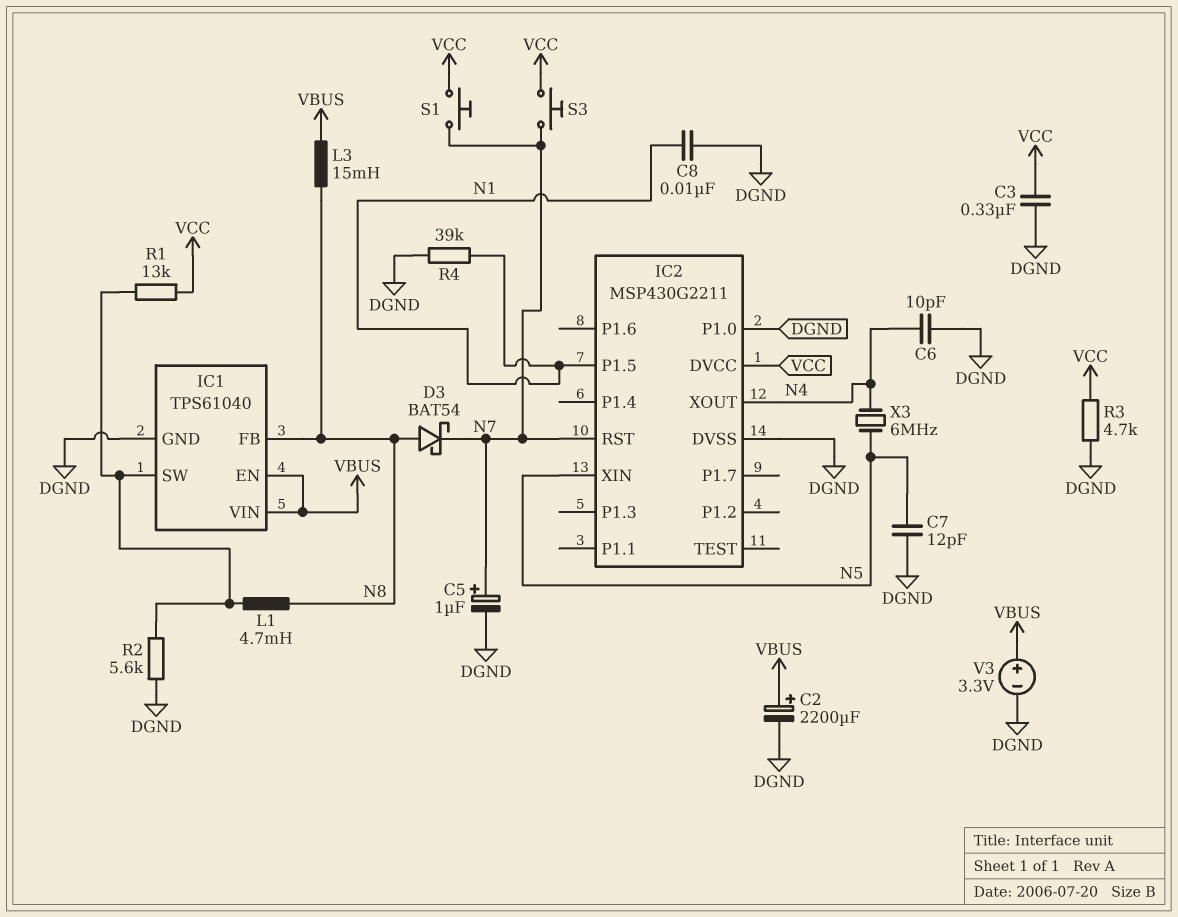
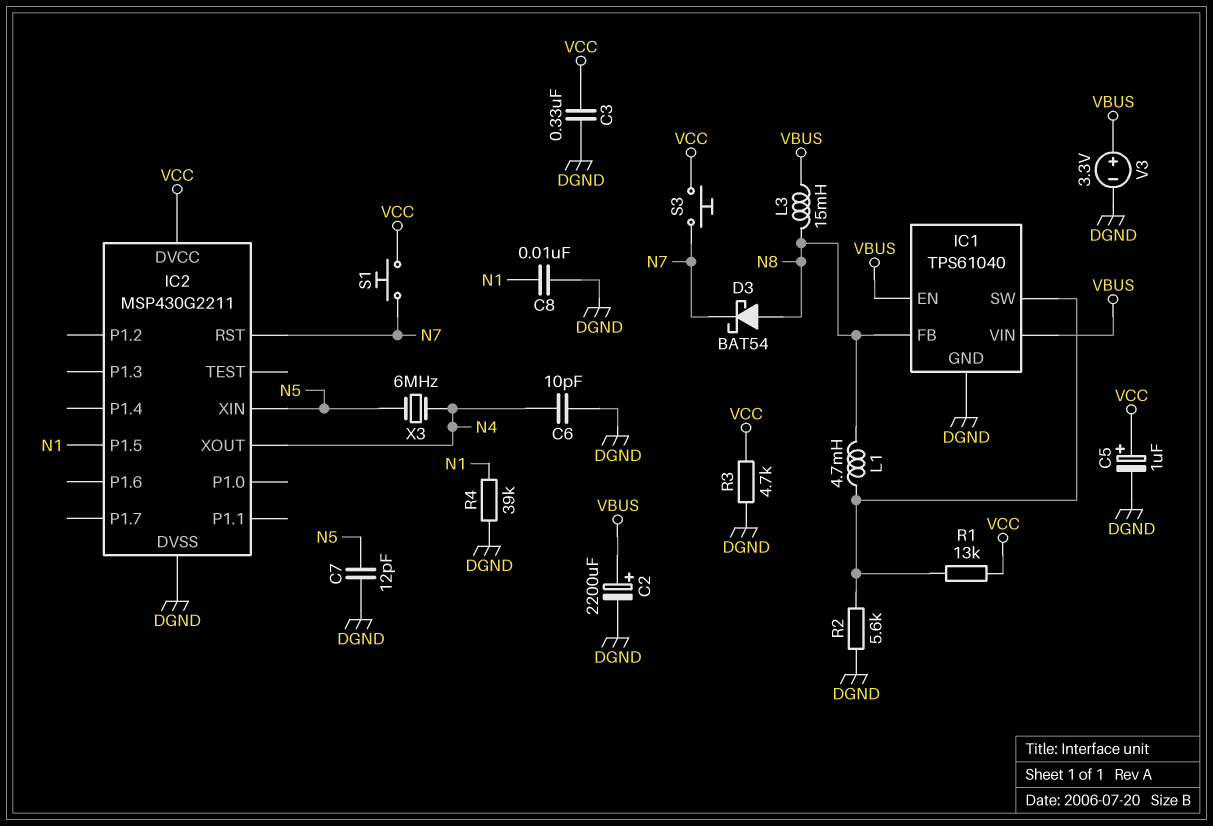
C5: 1uF (plus N7, minus DGND) -> 1uF (plus VCC, minus DGND)
IC2 pin P1.0: DGND -> none

